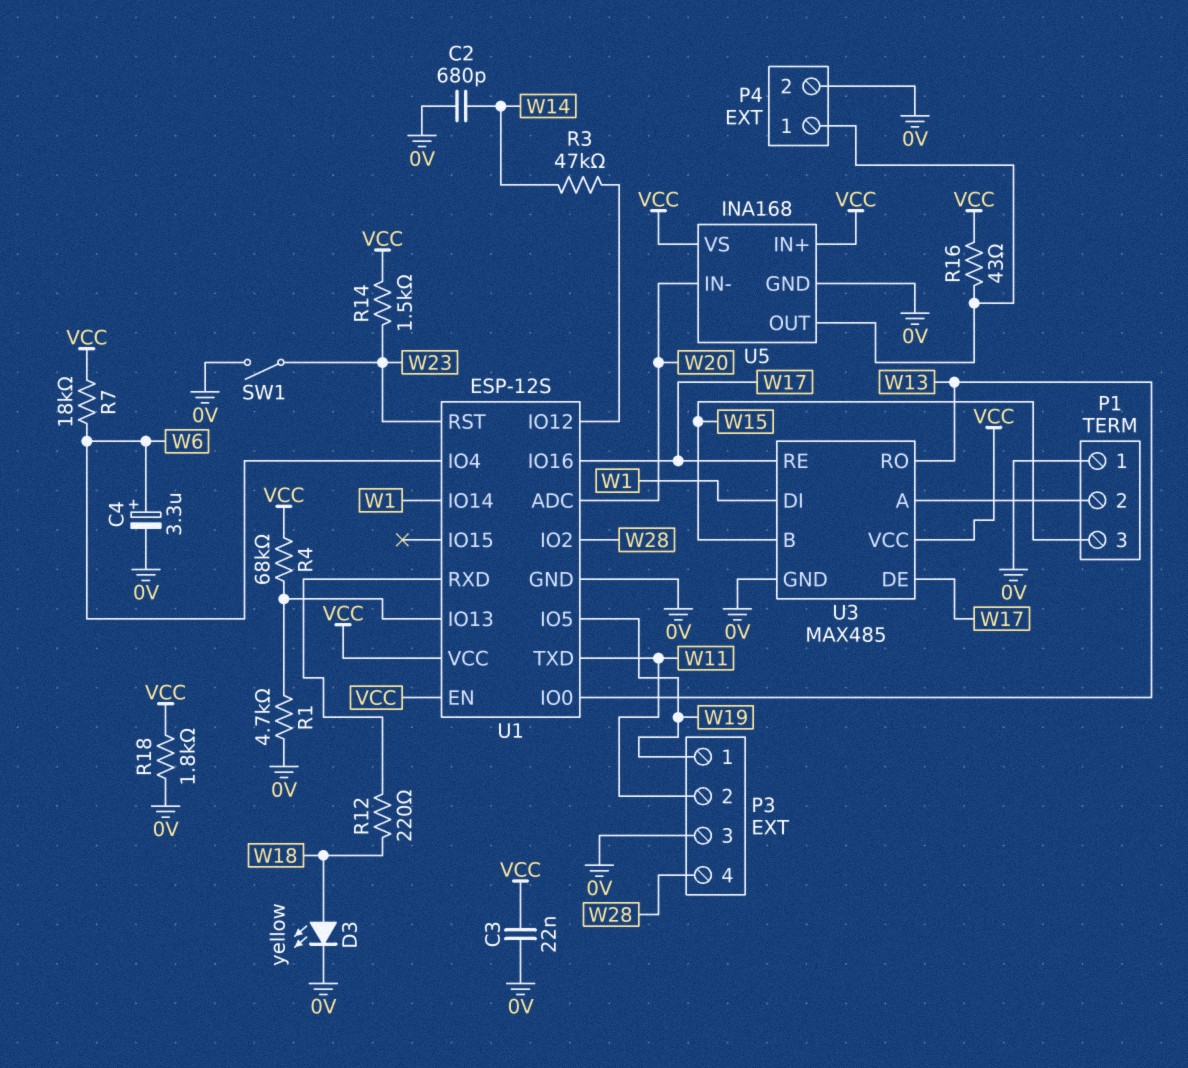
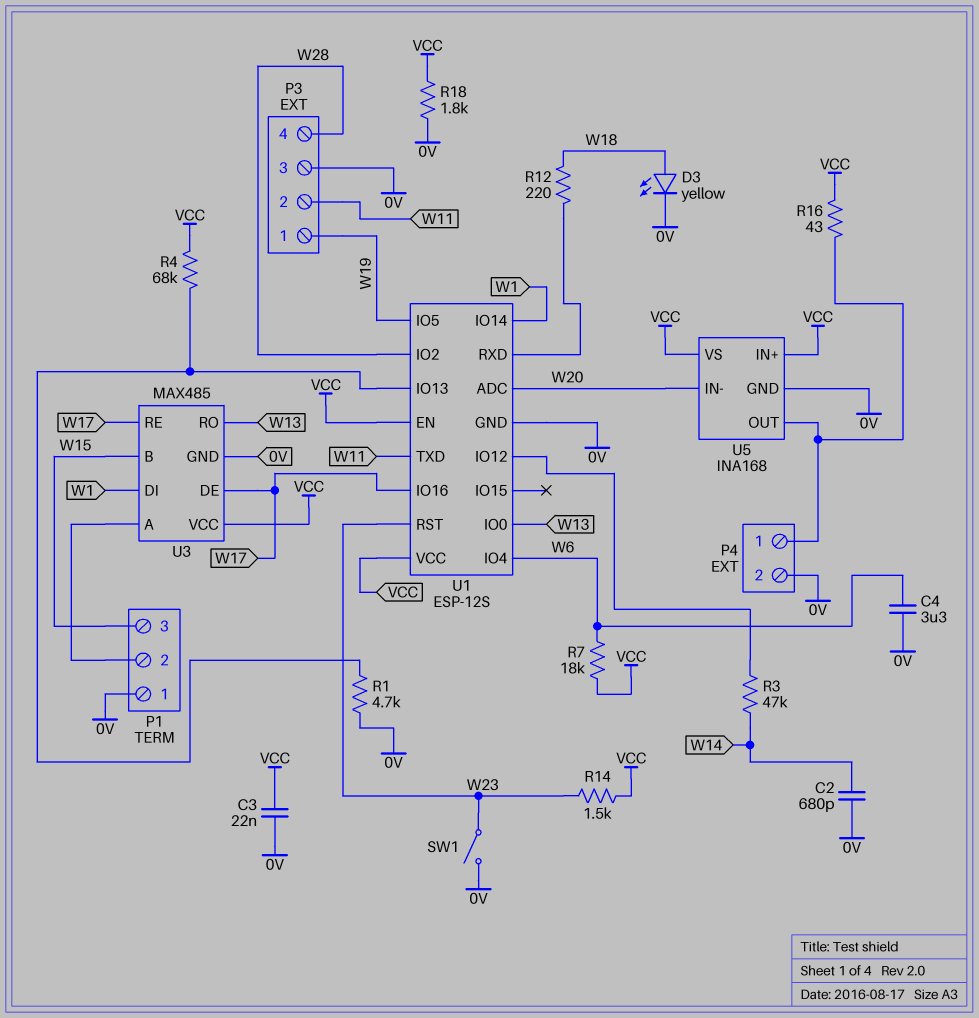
C4: 3.3uF (plus W6, minus 0V) -> 3.3uF (0V, W6)

